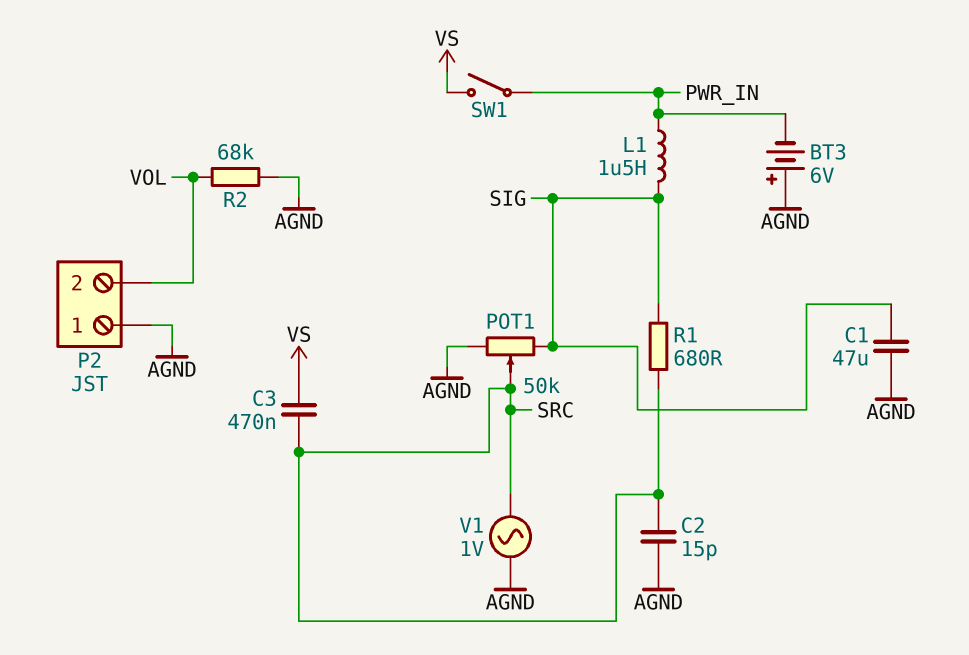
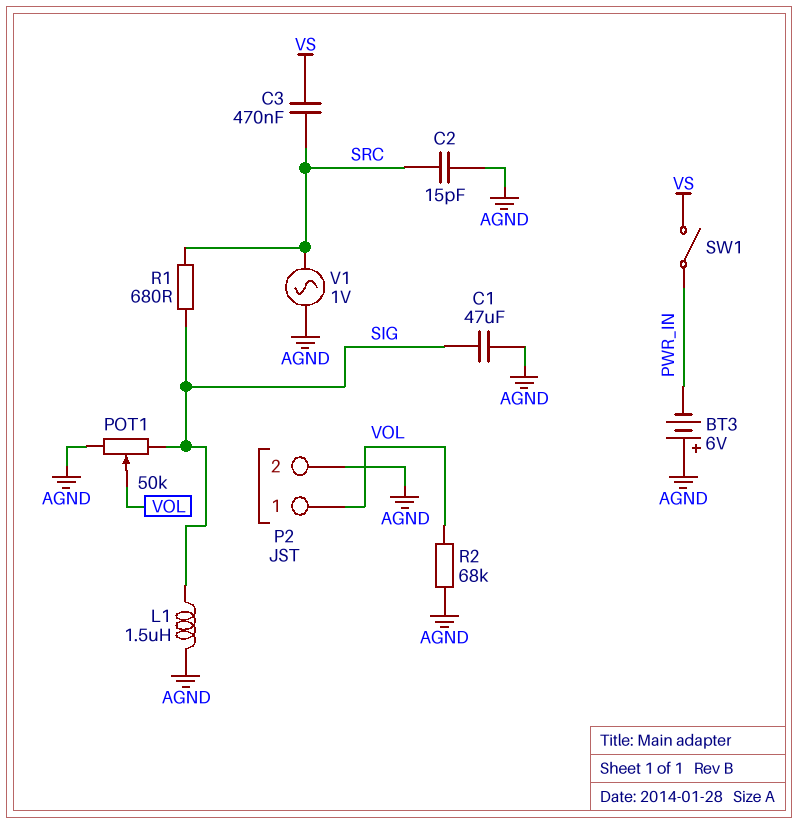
L1: 1.5uH (PWR_IN, SIG) -> 1.5uH (AGND, SIG)
P2 pin 1: AGND -> VOL
P2 pin 2: VOL -> AGND
POT1: 50k (AGND, SIG, wiper SRC) -> 50k (AGND, SIG, wiper VOL)

